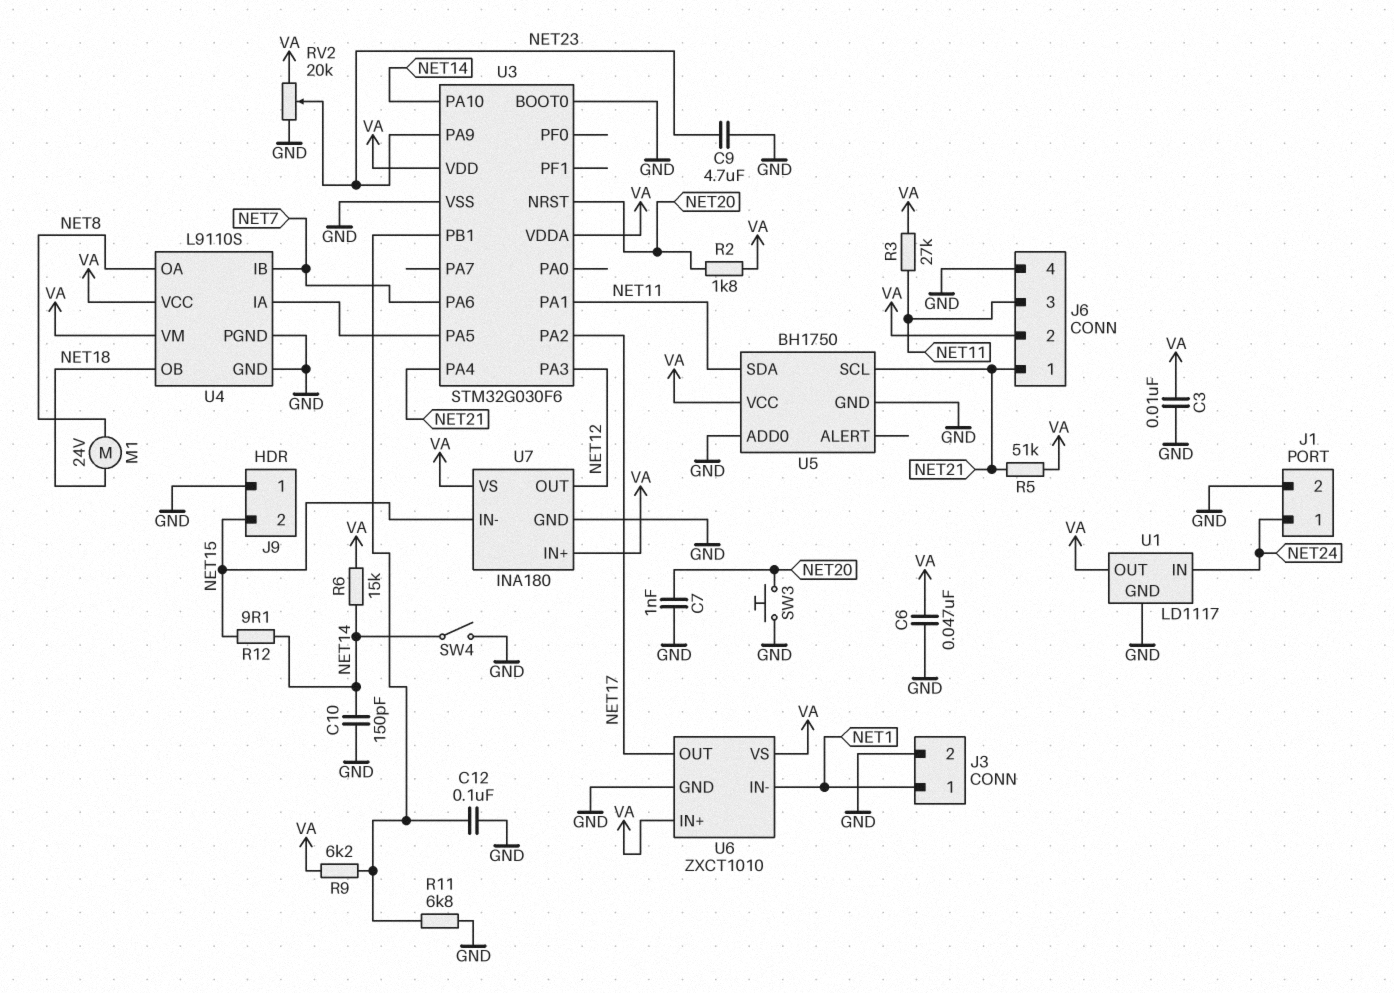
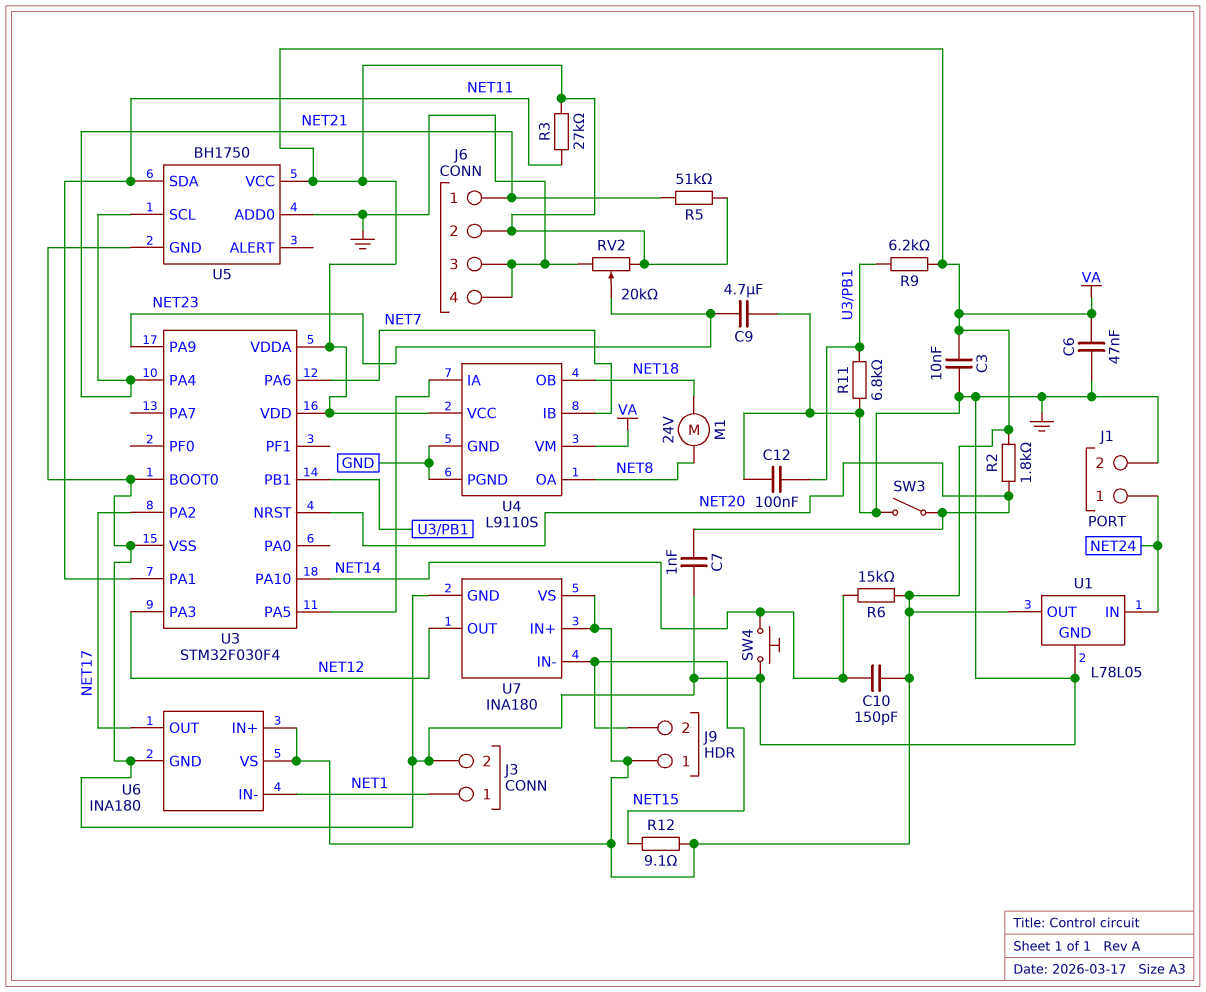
C10: 150pF (GND, NET14) -> 150pF (NET14, VA)
J6 pin 3: NET11 -> GND
J9 pin 1: GND -> VA
R12: 9.1 (NET14, NET15) -> 9.1 (NET15, VA)
SW3: button (GND, NET20) -> switch (GND, NET20)
SW4: switch (GND, NET14) -> button (GND, NET14)
U1: LD1117 -> L78L05
U3: STM32G030F6 -> STM32F030F4
U6: ZXCT1010 -> INA180

